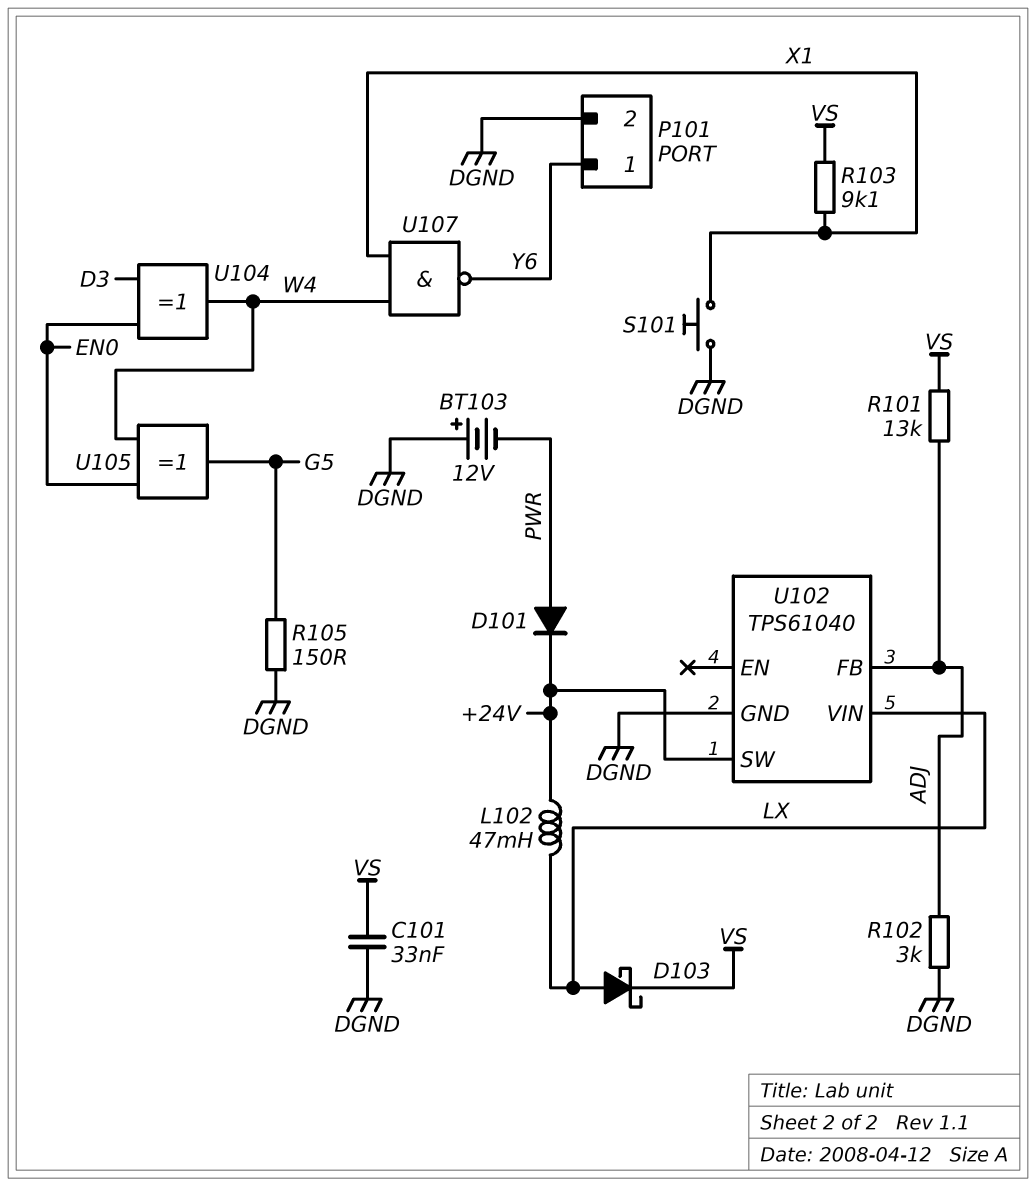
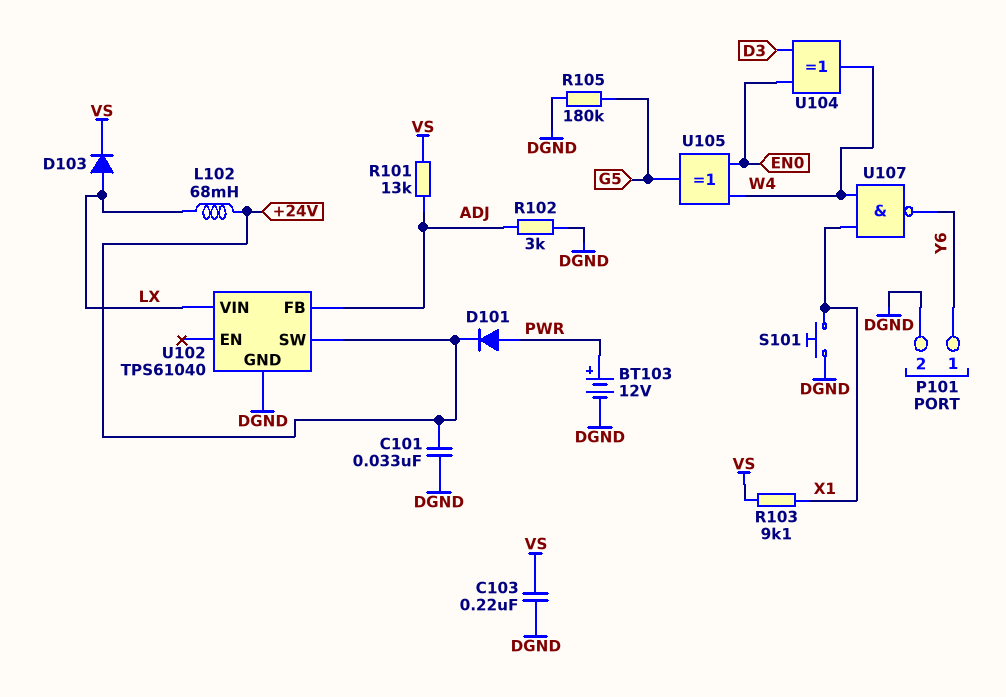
BT103: 12V (plus DGND, minus PWR) -> 12V (plus PWR, minus DGND)
C101: 33nF (DGND, VS) -> 33nF (+24V, DGND)
C103: none -> 220nF (DGND, VS)
D103: schottky (A LX, K VS) -> diode (A LX, K VS)
L102: 47mH (+24V, LX) -> 68mH (+24V, LX)
R105: 150 (DGND, G5) -> 180k (DGND, G5)

